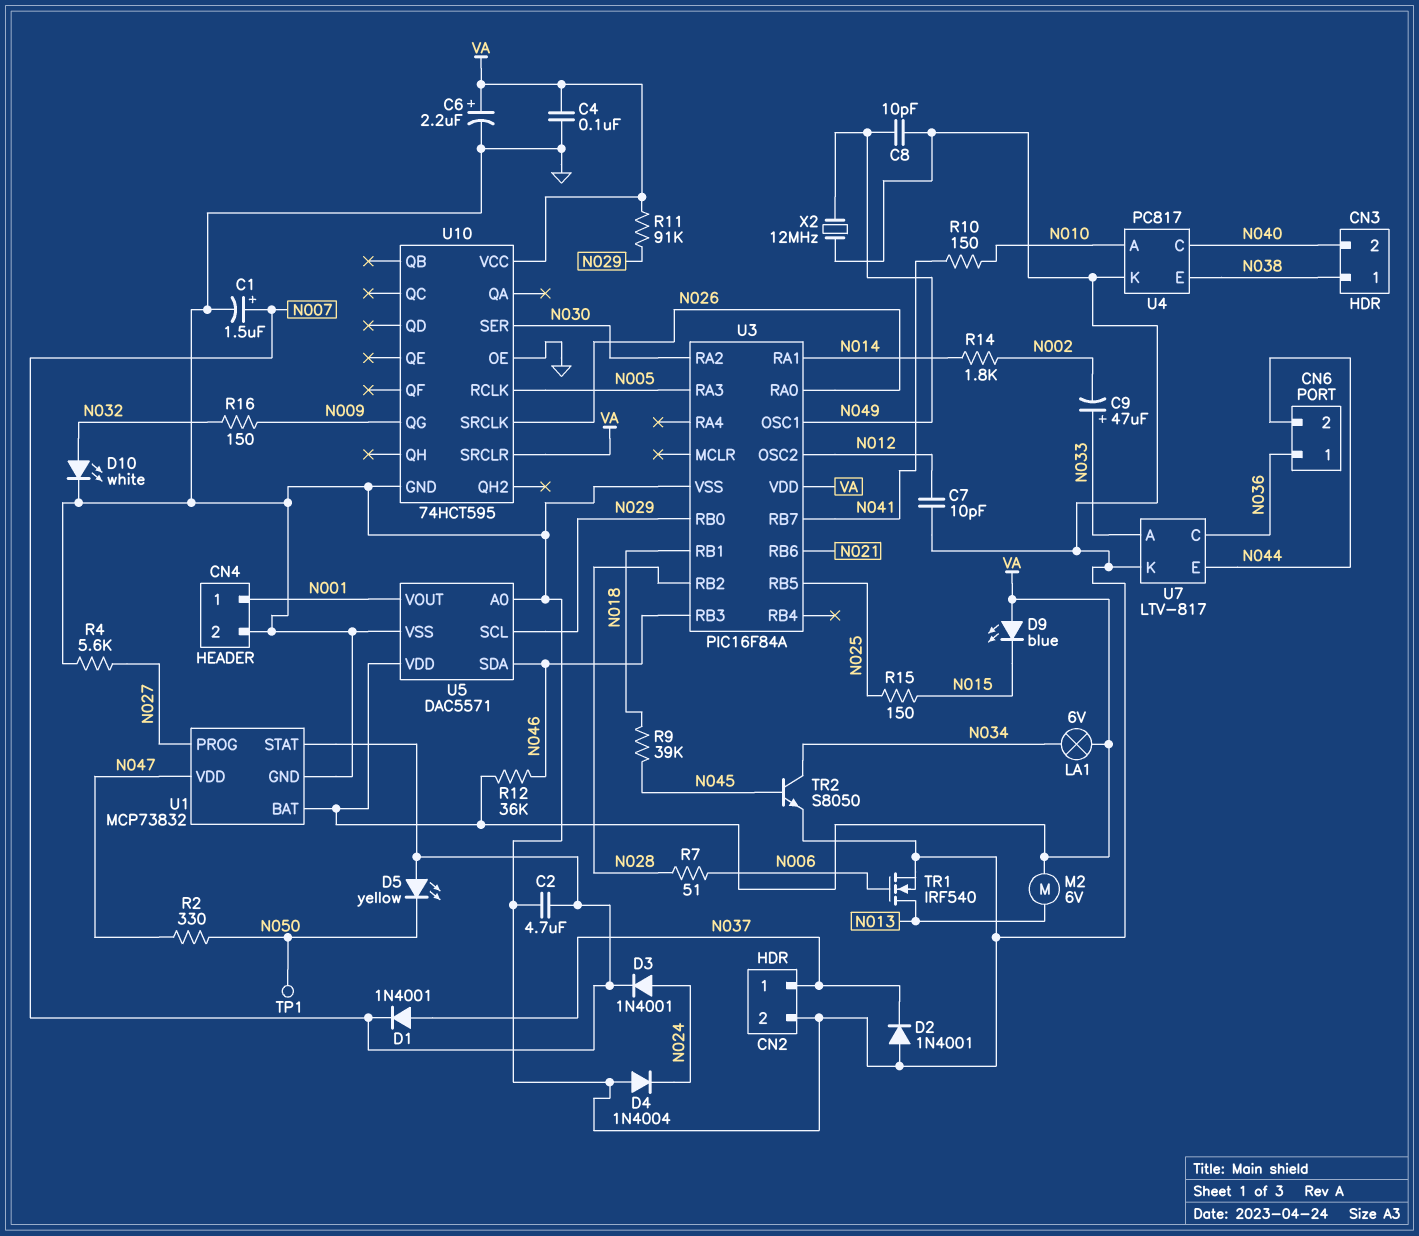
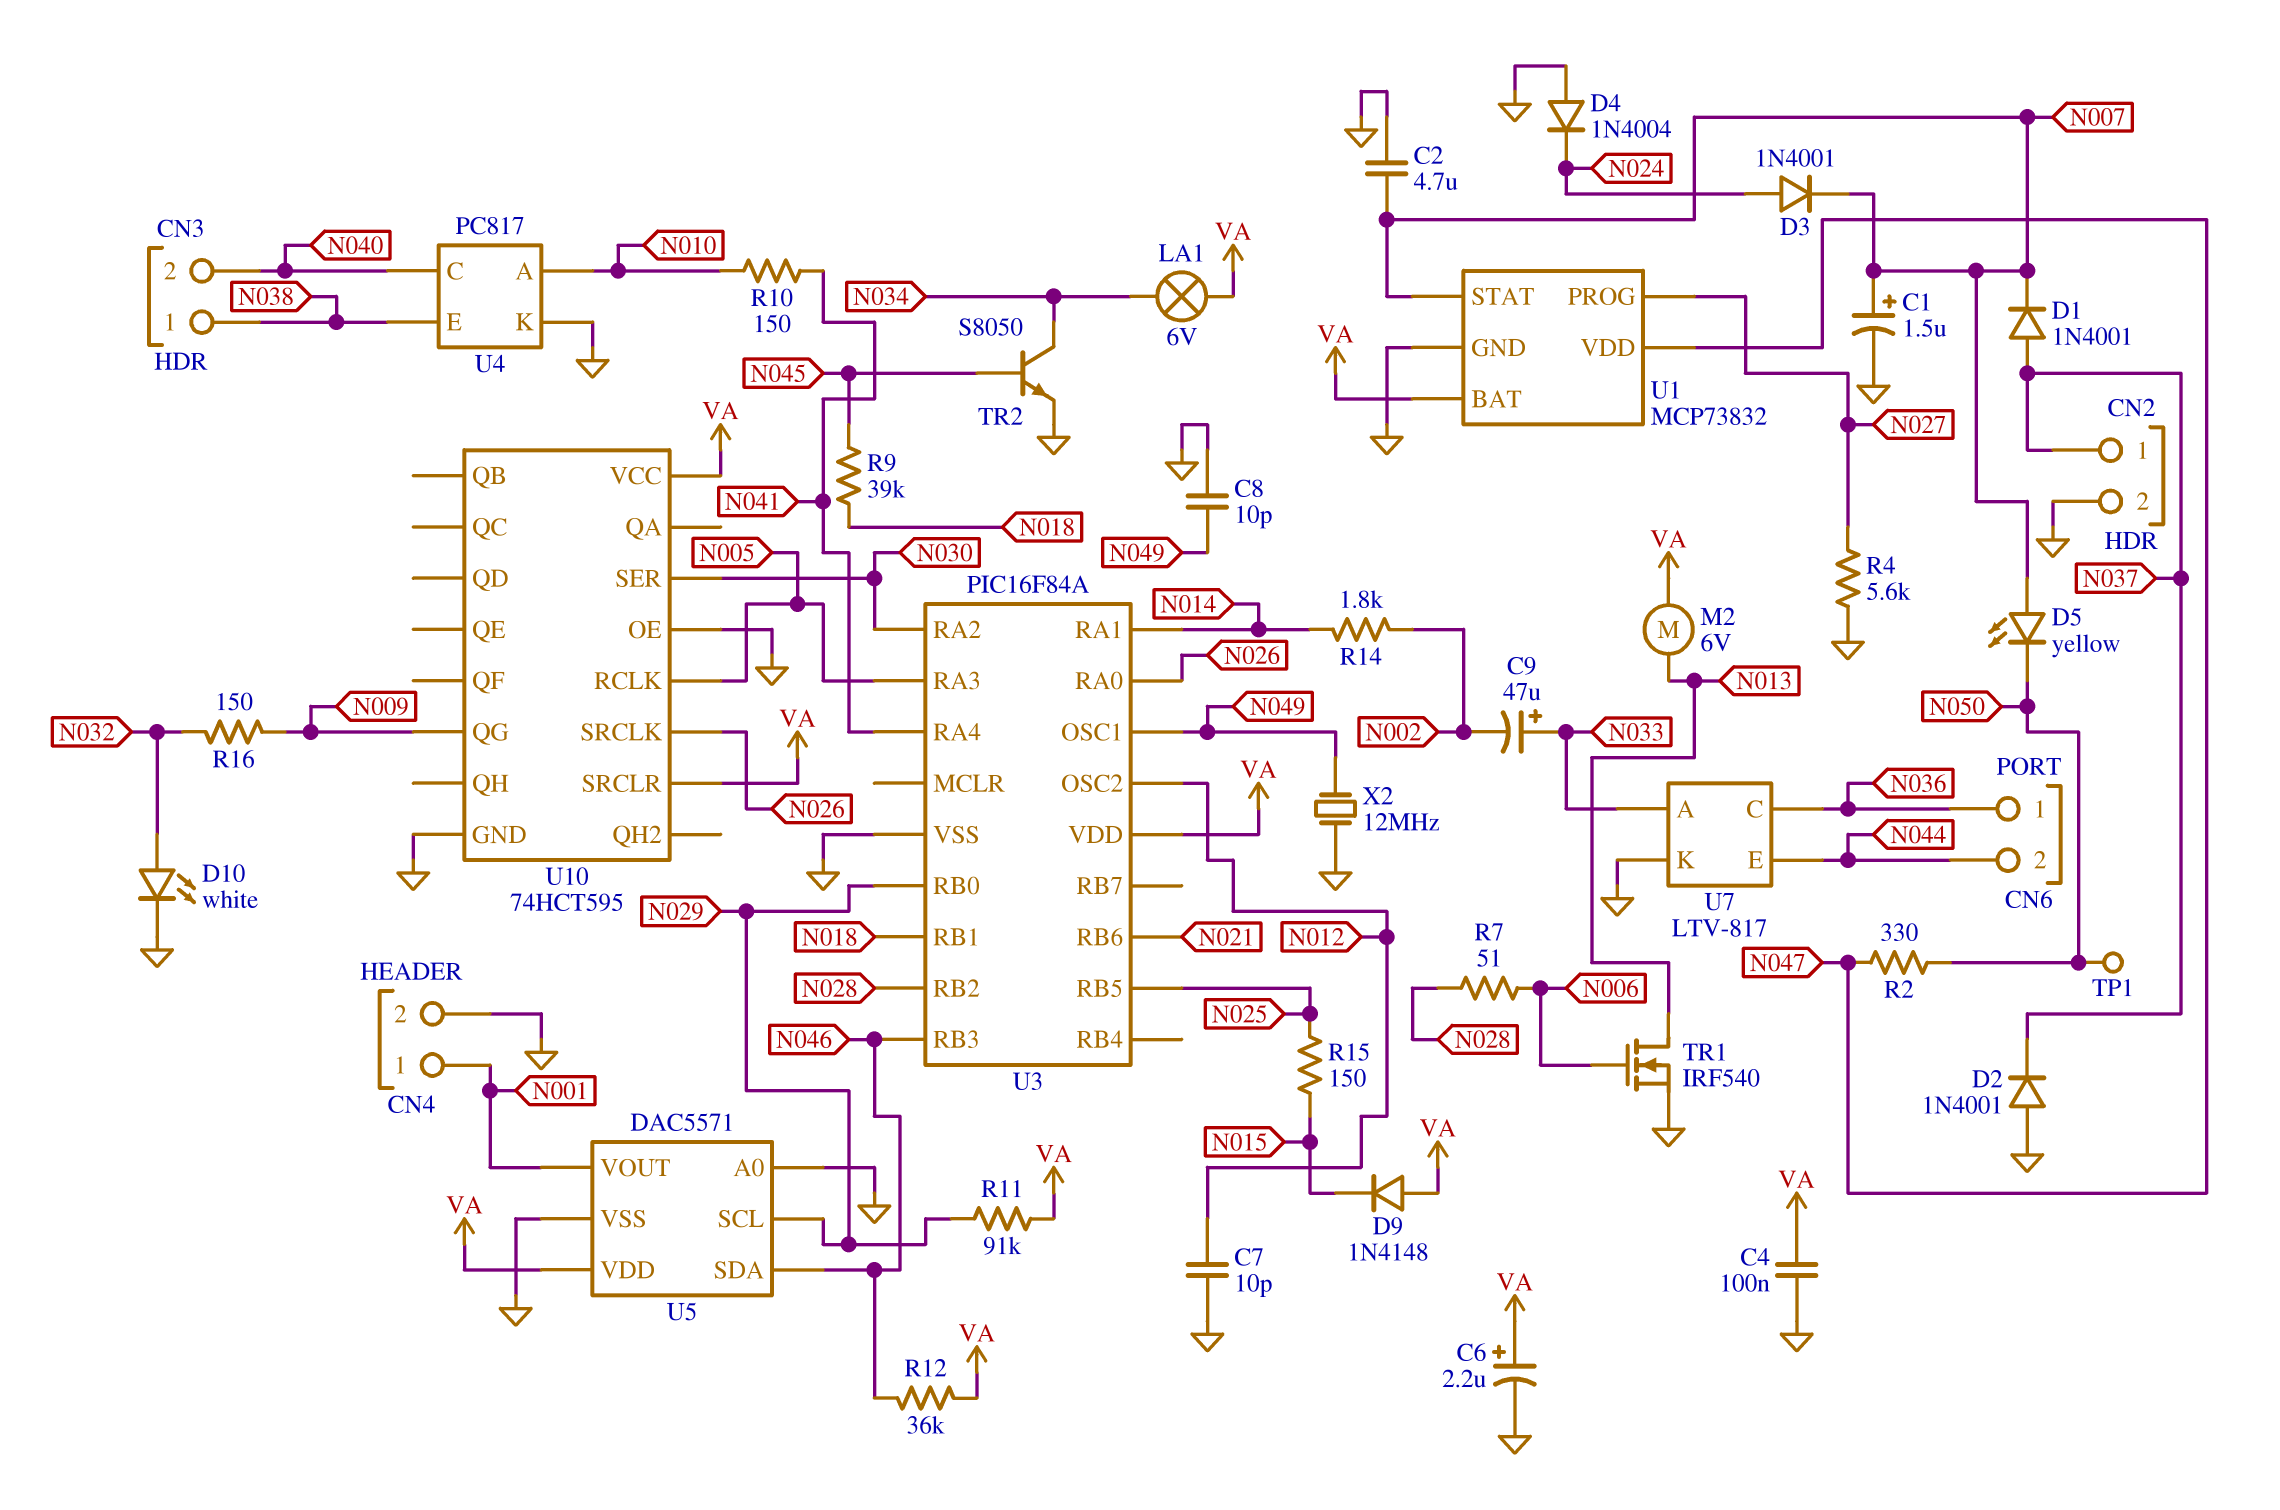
D9: LED blue (A VA, K N015) -> diode 1N4148 (A VA, K N015)
U3 pin RA4: none -> N041
U3 pin RB7: N041 -> none

